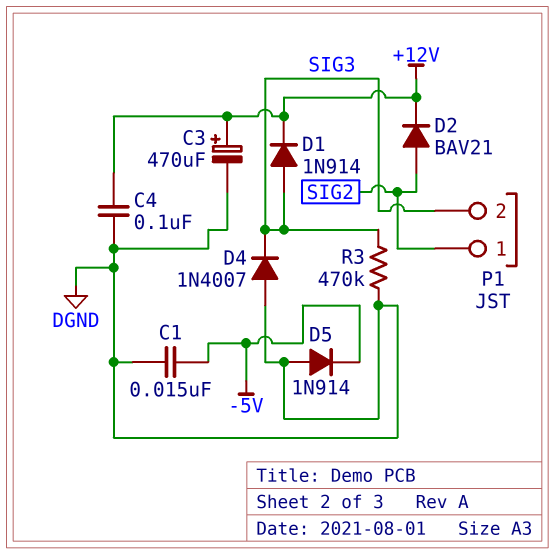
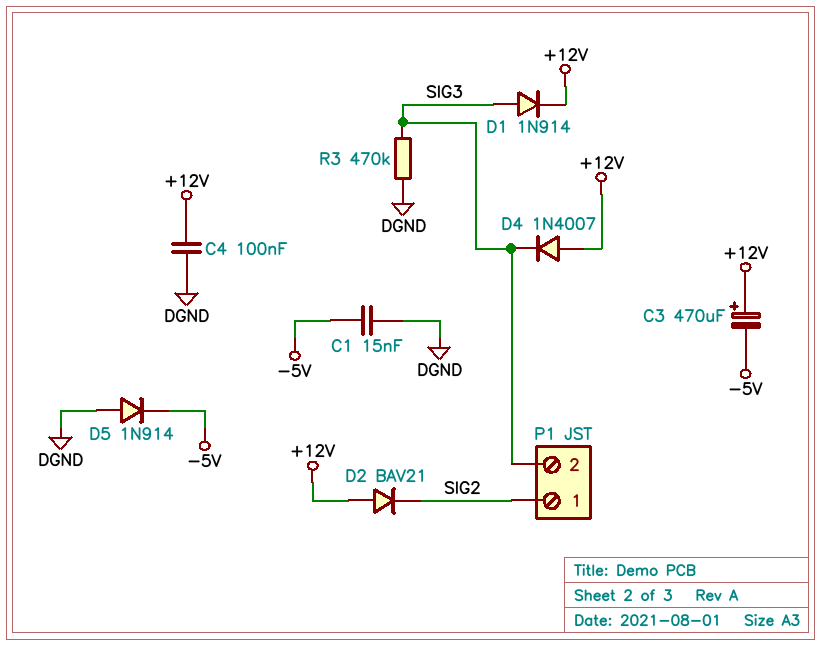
C3: 470uF (plus +12V, minus DGND) -> 470uF (plus +12V, minus -5V)
D2: diode BAV21 (A SIG2, K +12V) -> diode BAV21 (A +12V, K SIG2)
D4: diode 1N4007 (A DGND, K SIG3) -> diode 1N4007 (A +12V, K SIG3)

